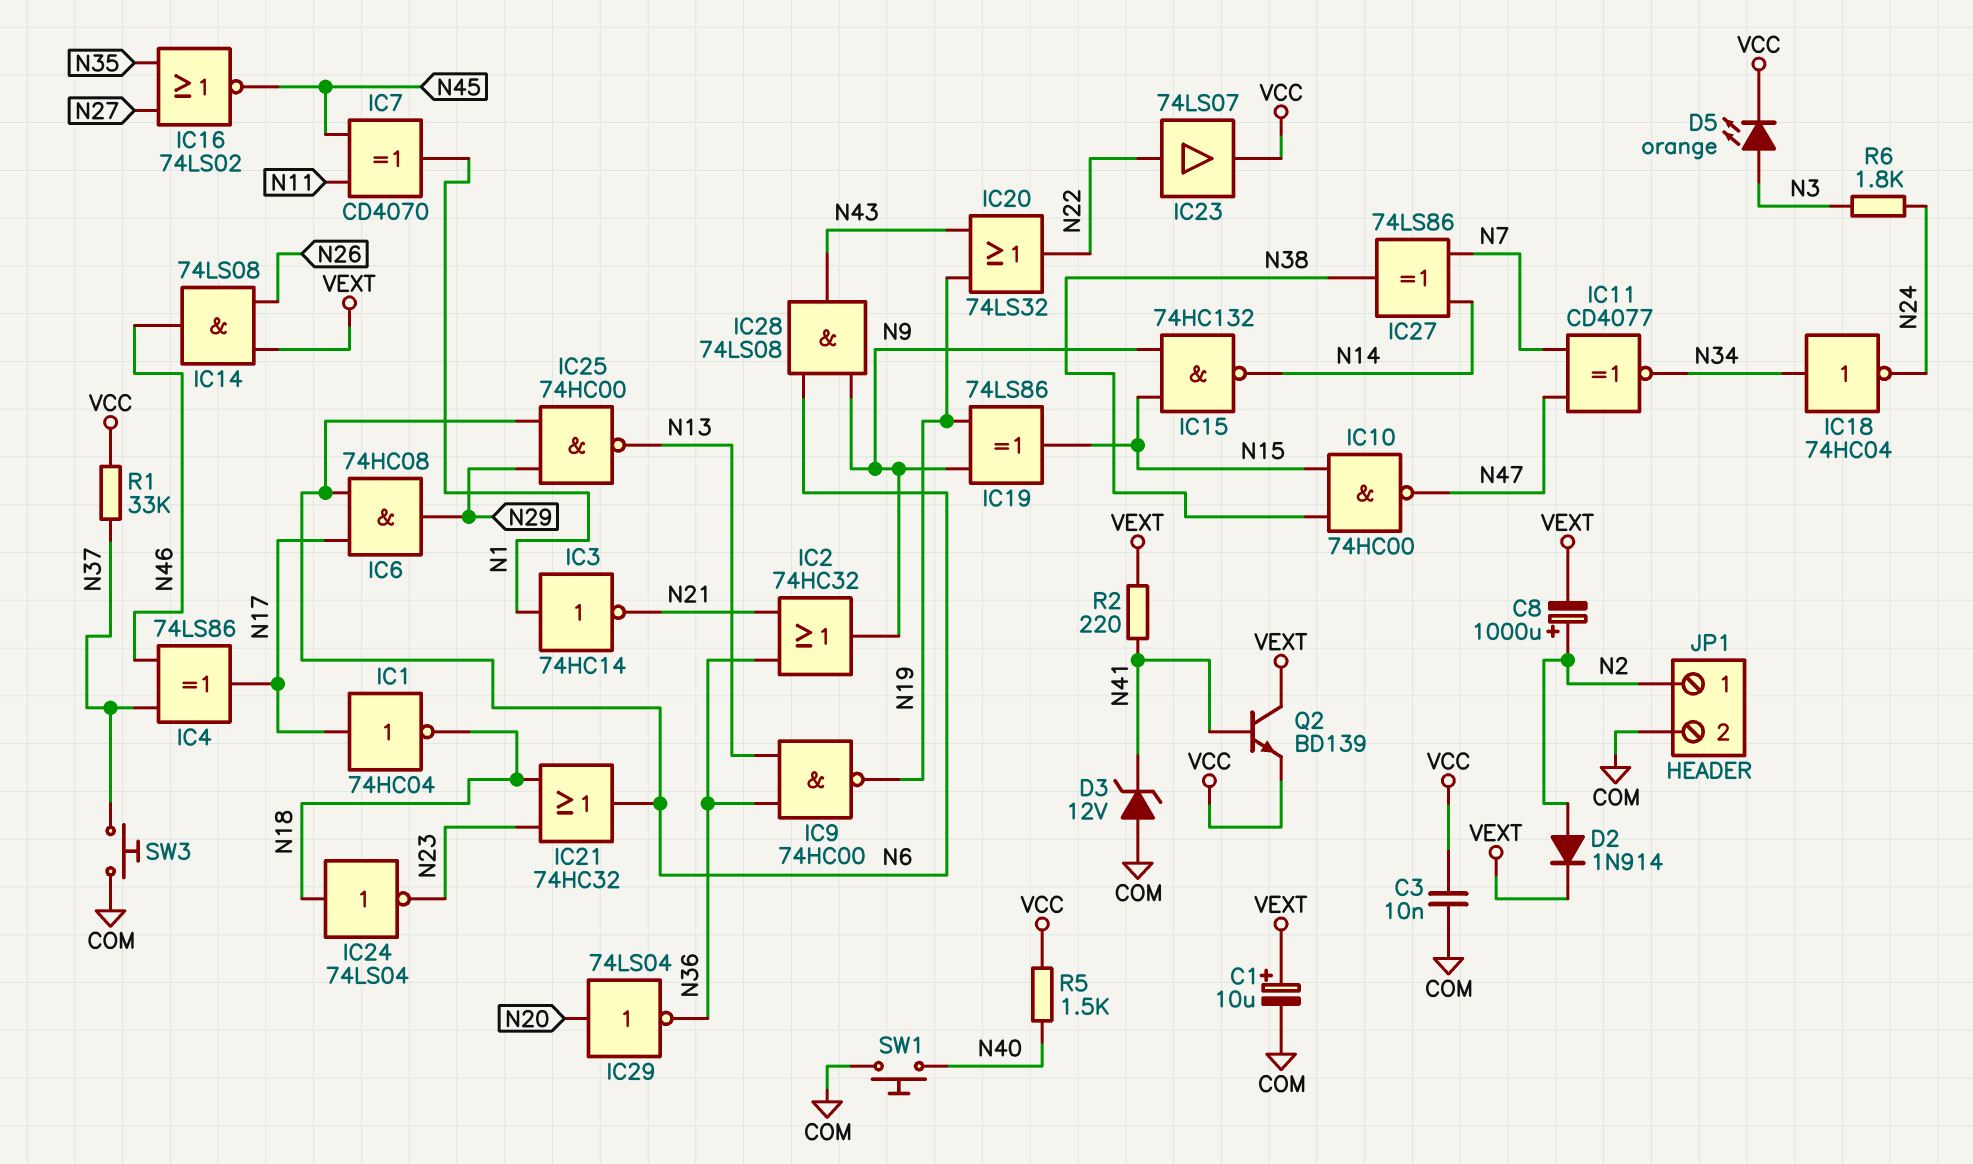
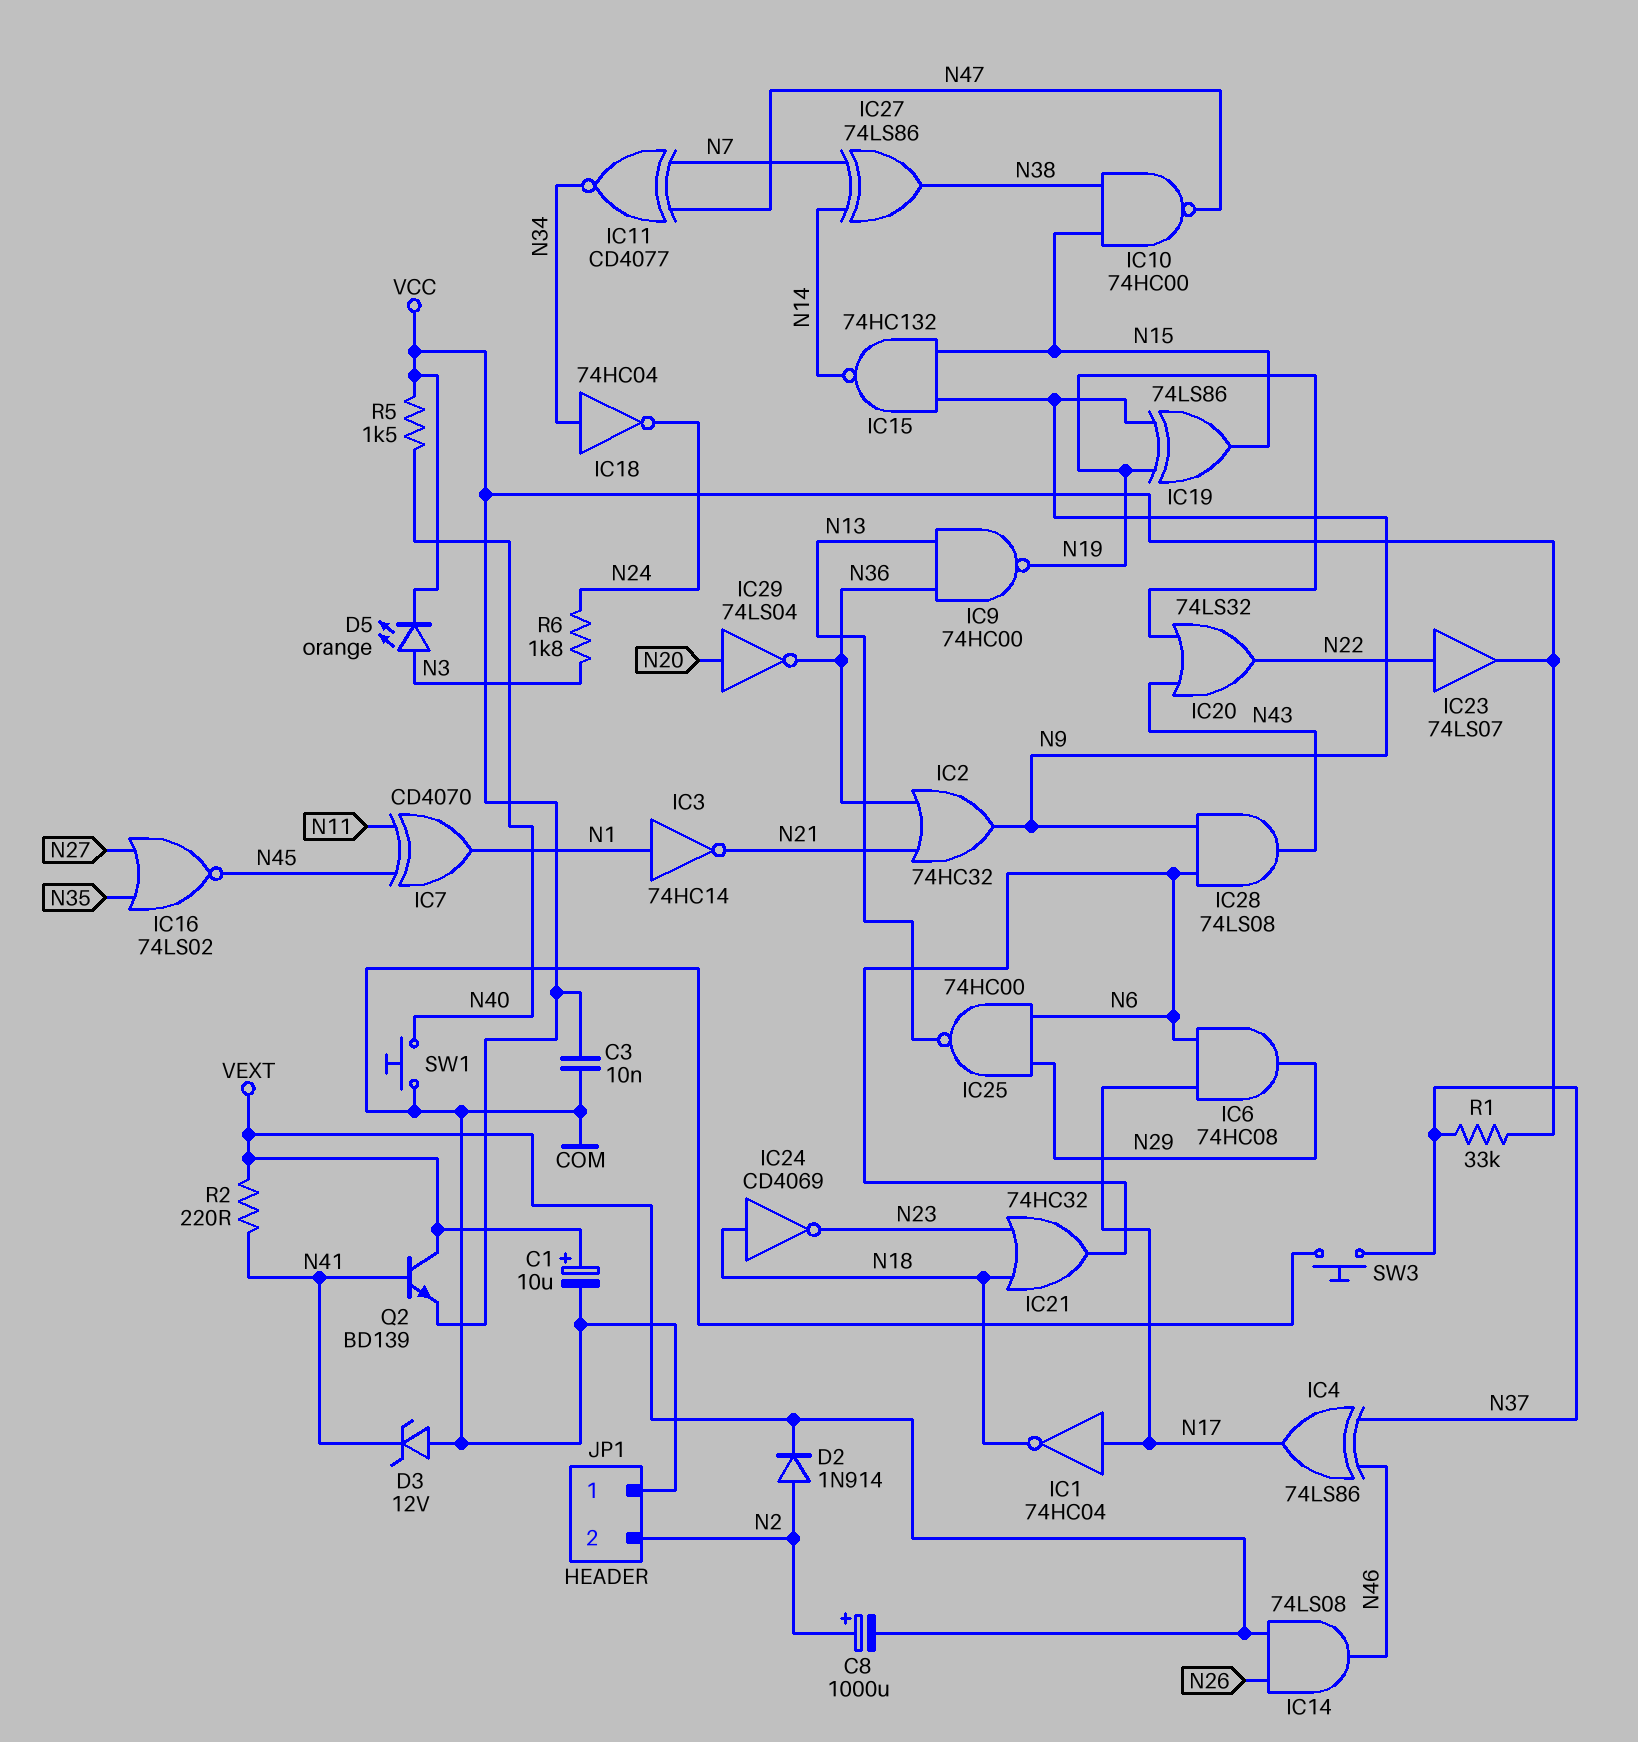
IC24: NOT 74LS04 (in N18, out N23) -> NOT CD4069 (in N18, out N23)
JP1 pin 1: N2 -> COM
JP1 pin 2: COM -> N2

